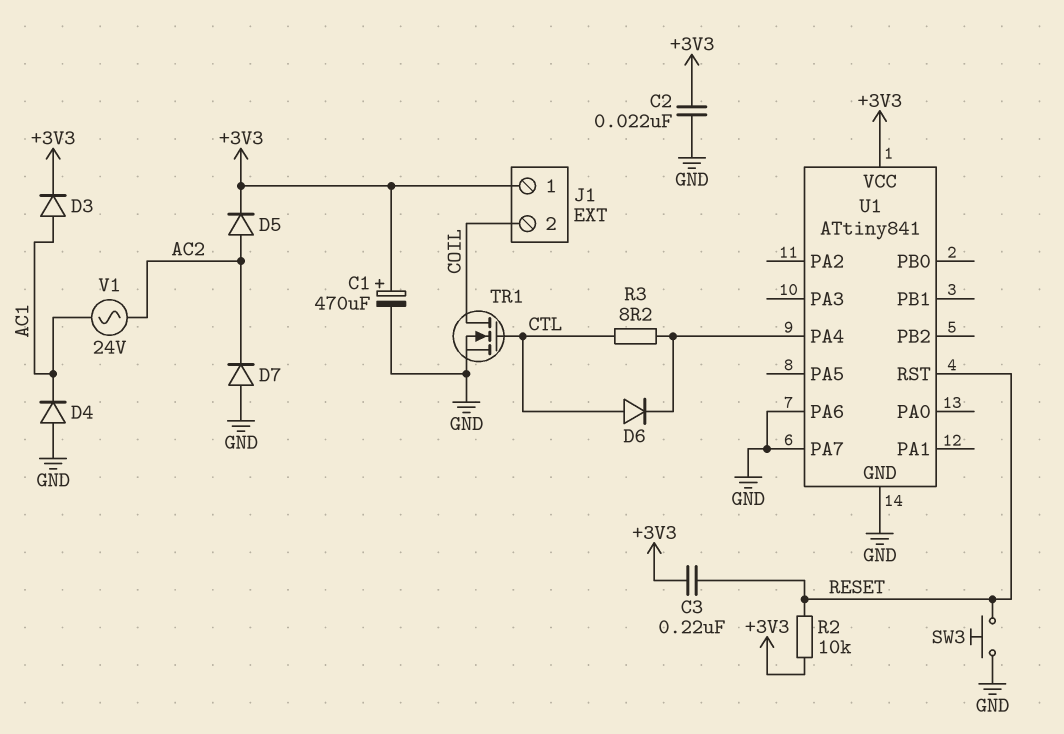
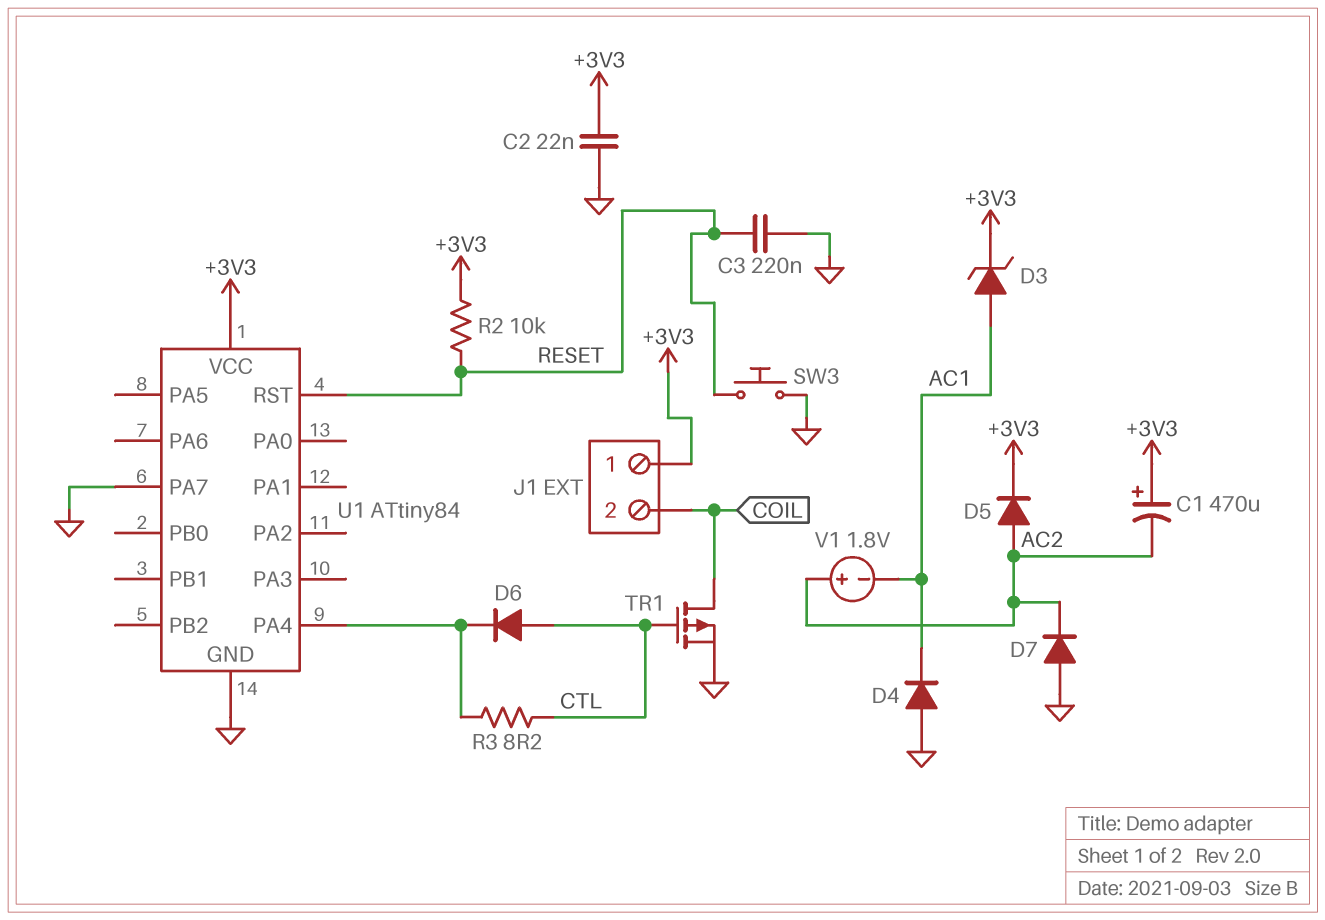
C1: 470uF (plus +3V3, minus GND) -> 470uF (plus +3V3, minus AC2)
C3: 220nF (+3V3, RESET) -> 220nF (GND, RESET)
D3: diode (A AC1, K +3V3) -> zener (A AC1, K +3V3)
TR1: NMOS (G CTL, D COIL, S GND) -> PMOS (G CTL, D COIL, S GND)
U1: ATtiny841 -> ATtiny84
U1 pin PA6: GND -> none
V1: AC 24V (AC1, AC2) -> 1.8V (plus AC2, minus AC1)

